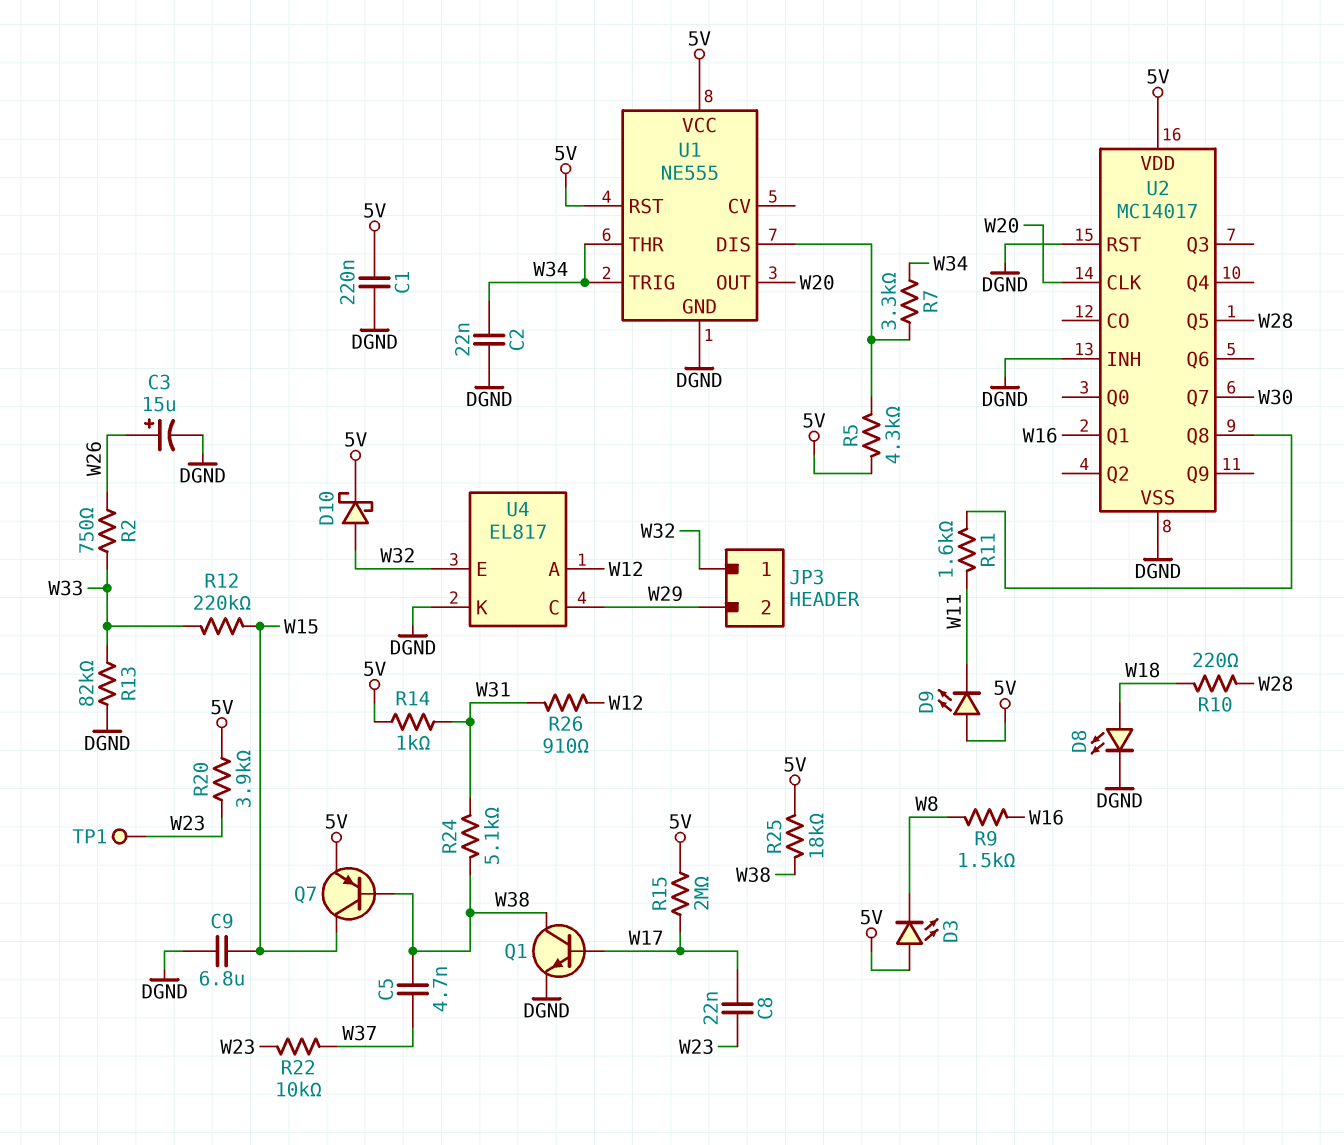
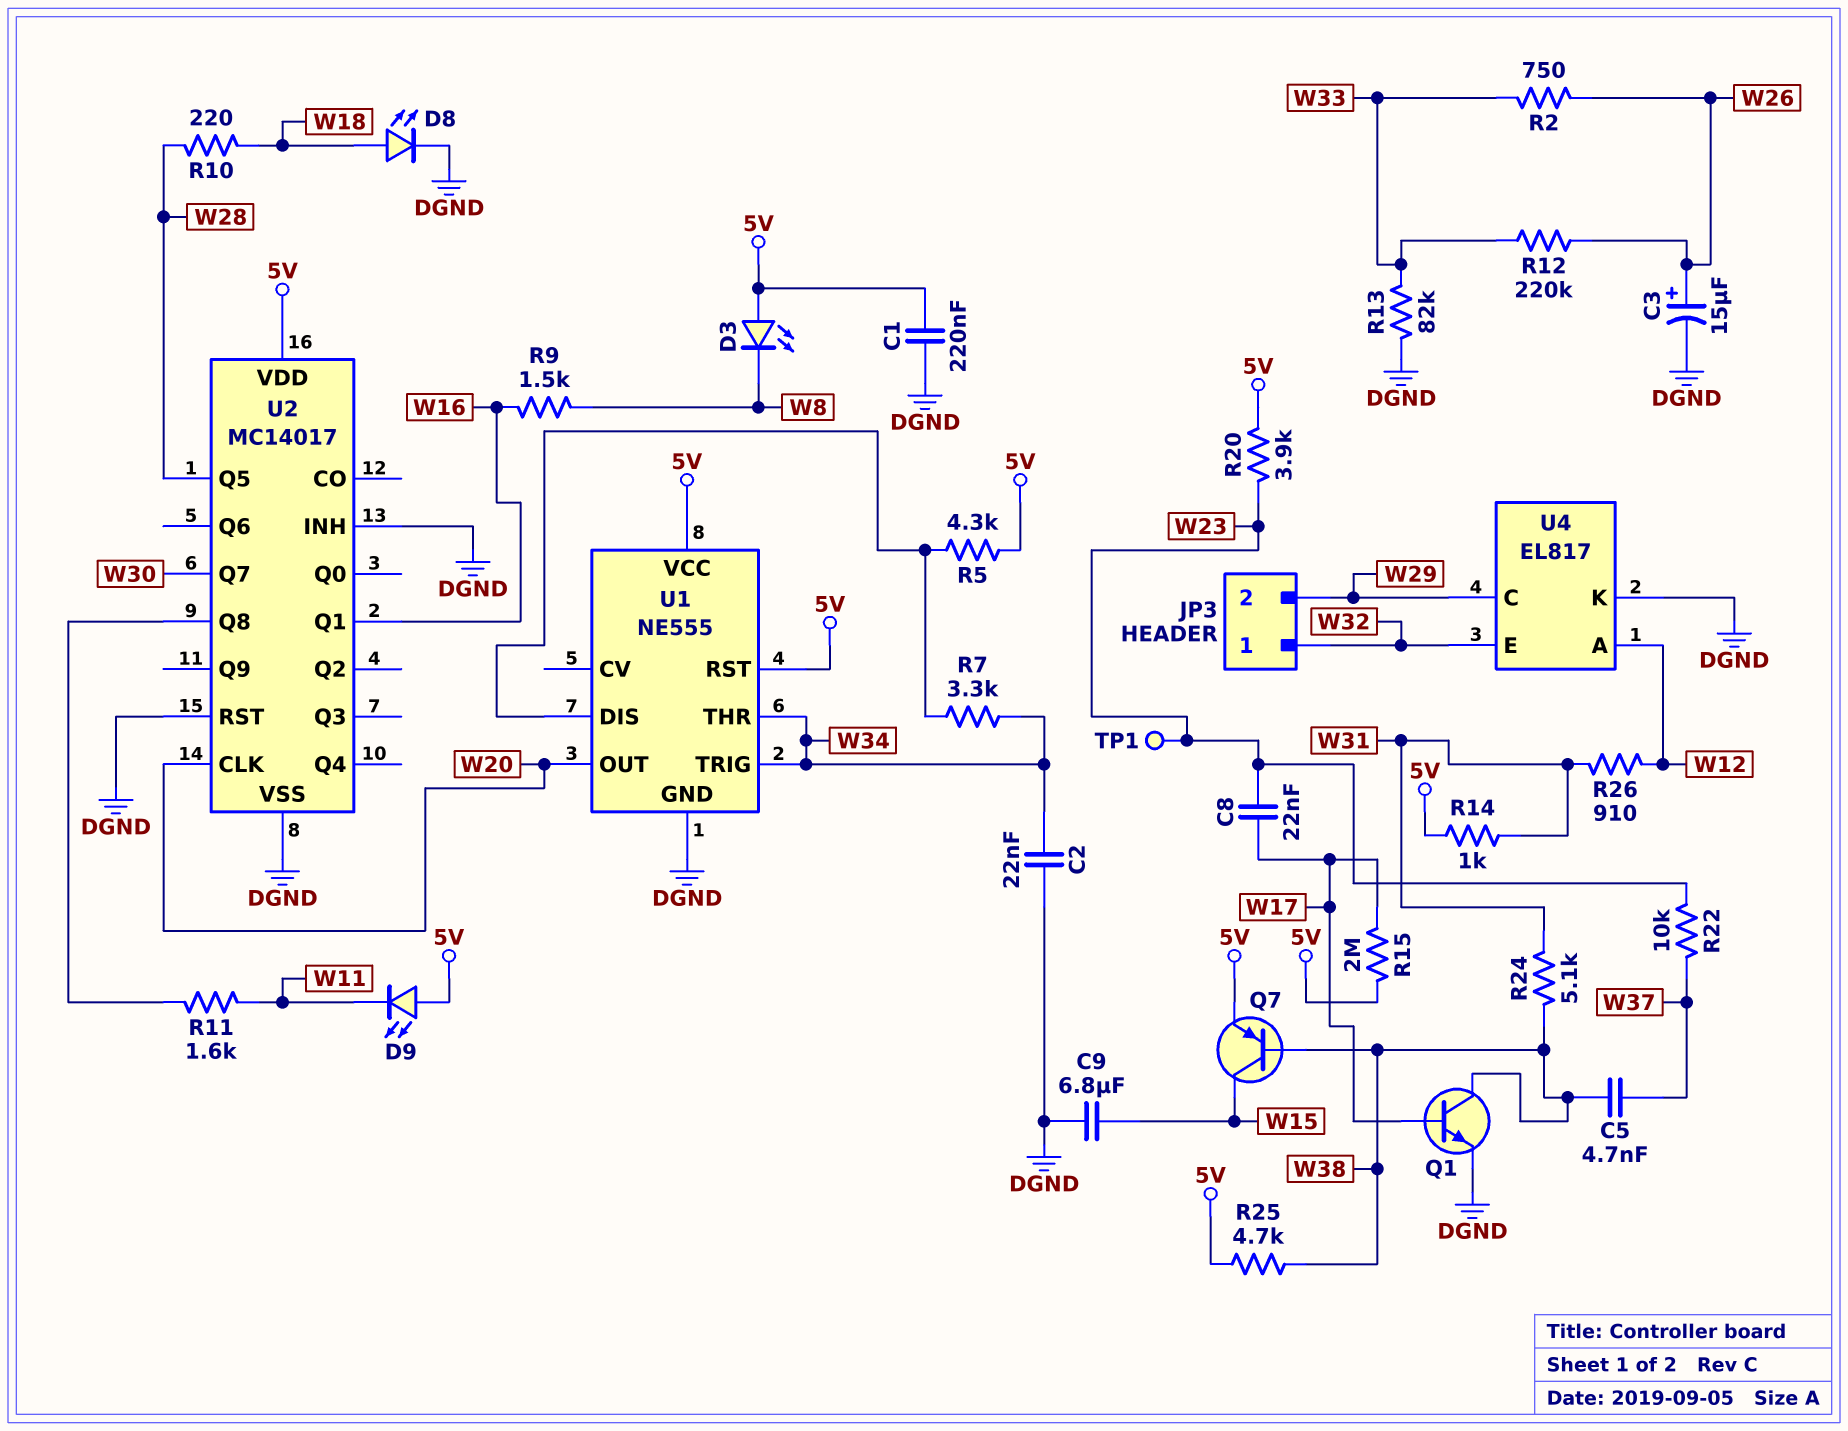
D10: schottky (A W32, K 5V) -> none
R12: 220k (W15, W33) -> 220k (W26, W33)
R25: 18k (5V, W38) -> 4.7k (5V, W38)

